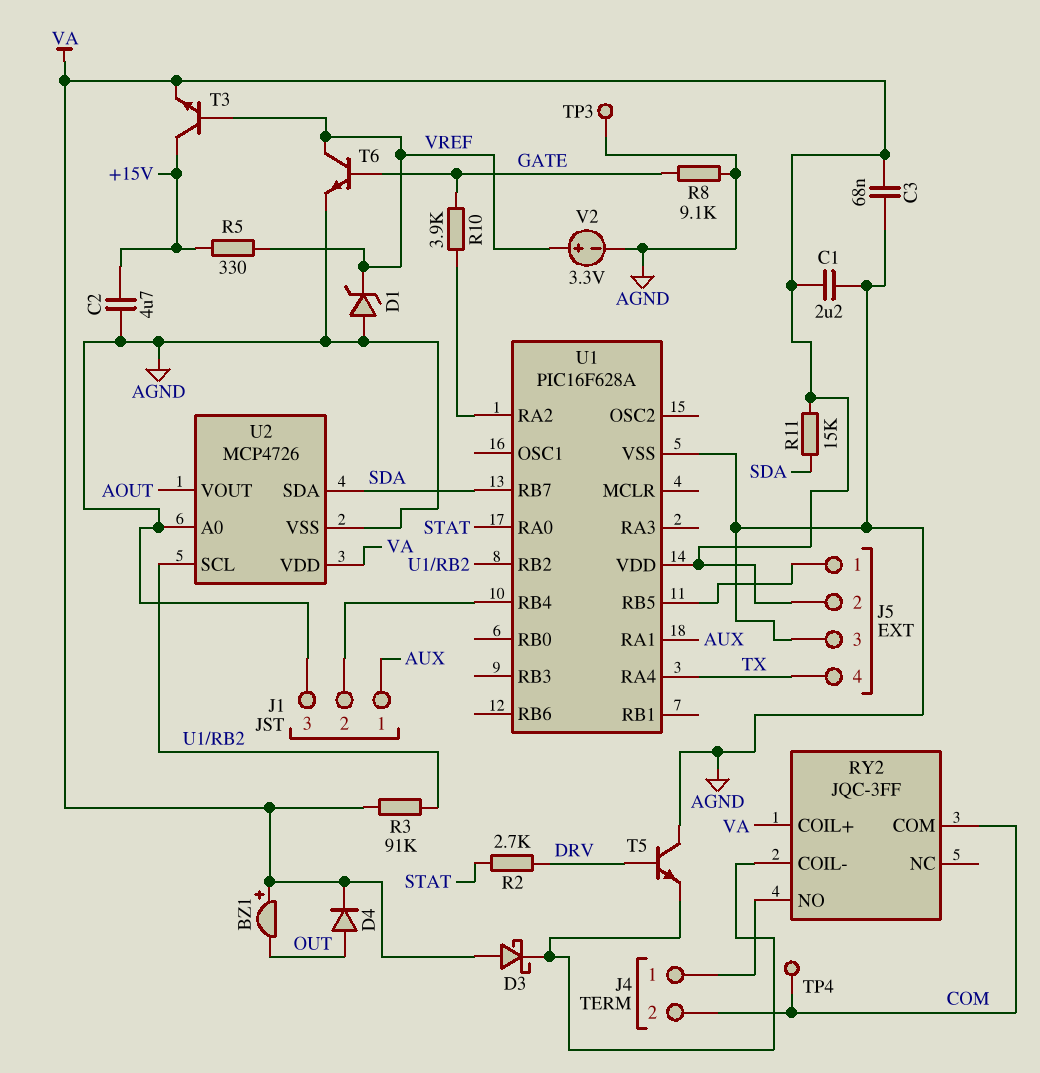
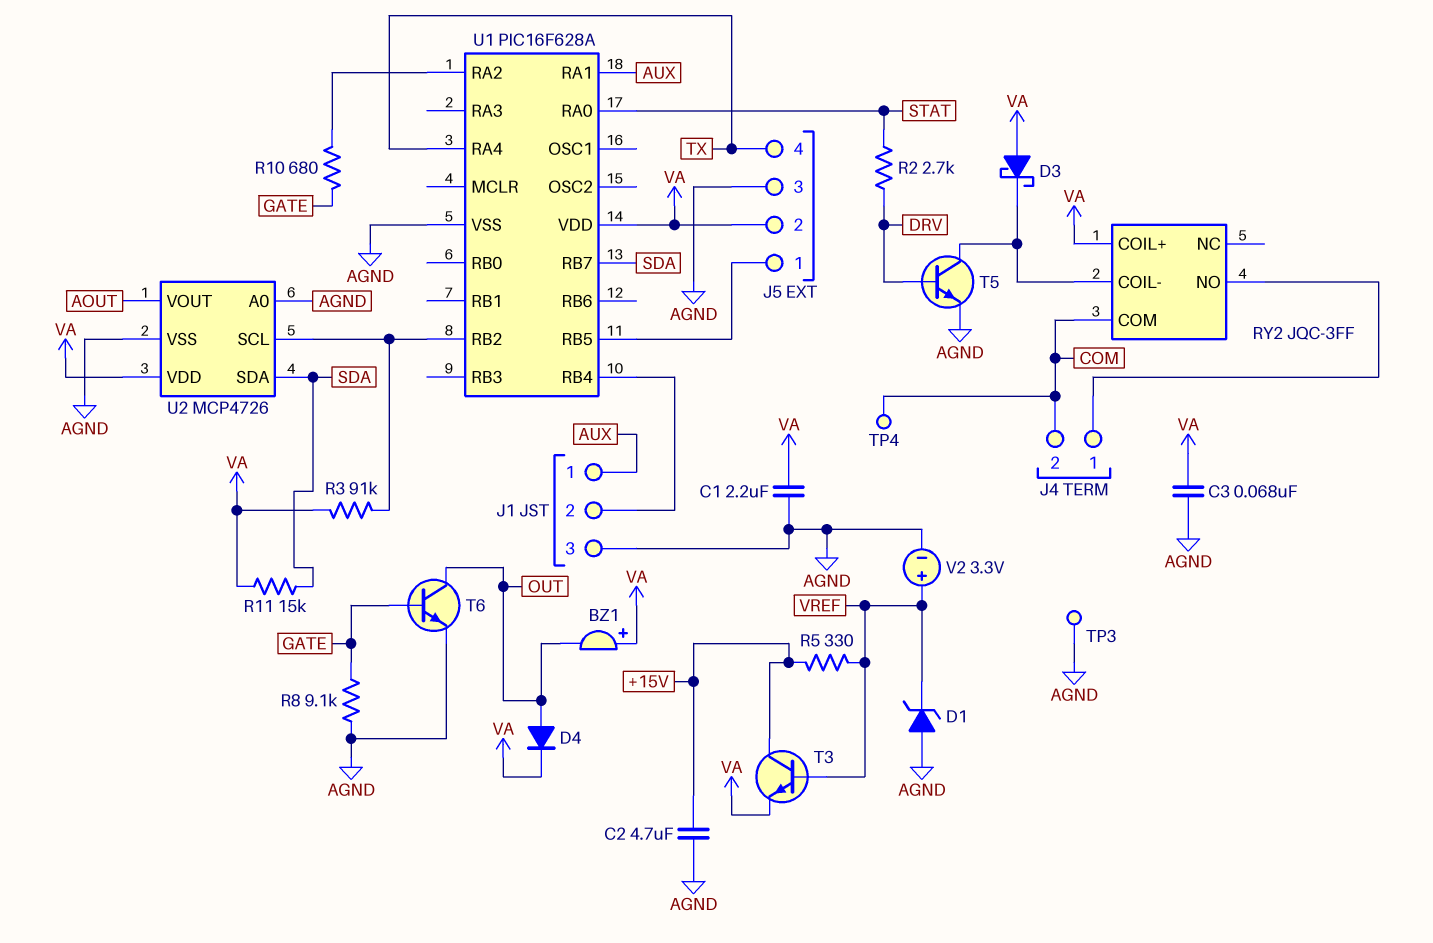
R10: 3.9k (GATE, U1/RA2) -> 680 (GATE, U1/RA2)
T5: NPN (B DRV, C AGND, E RY2/COIL-) -> NPN (B DRV, C RY2/COIL-, E AGND)
T6: NPN (B GATE, C VREF, E AGND) -> NPN (B GATE, C OUT, E AGND)

